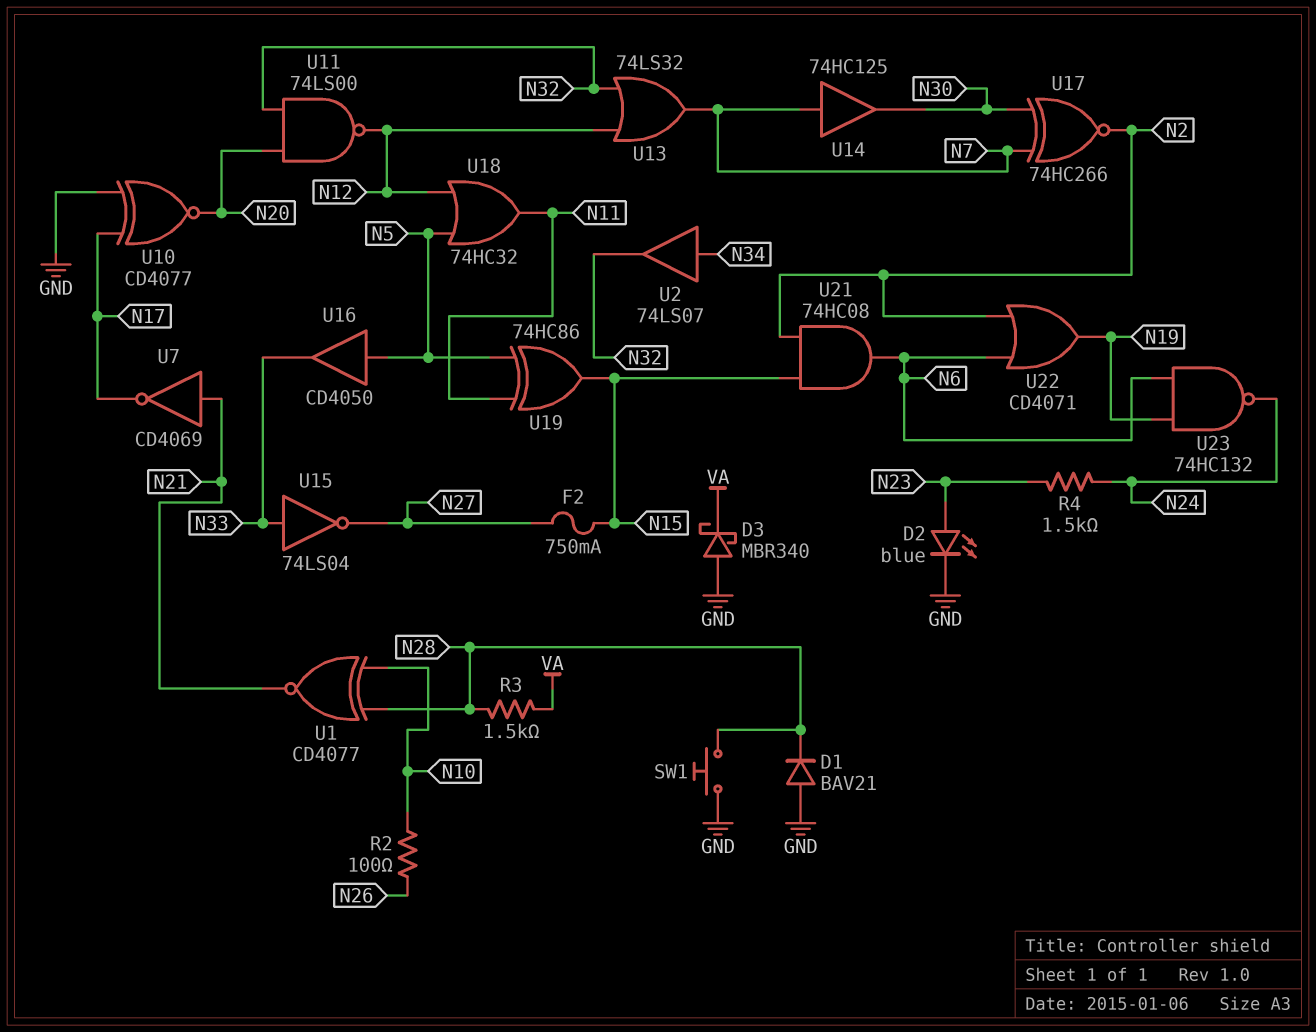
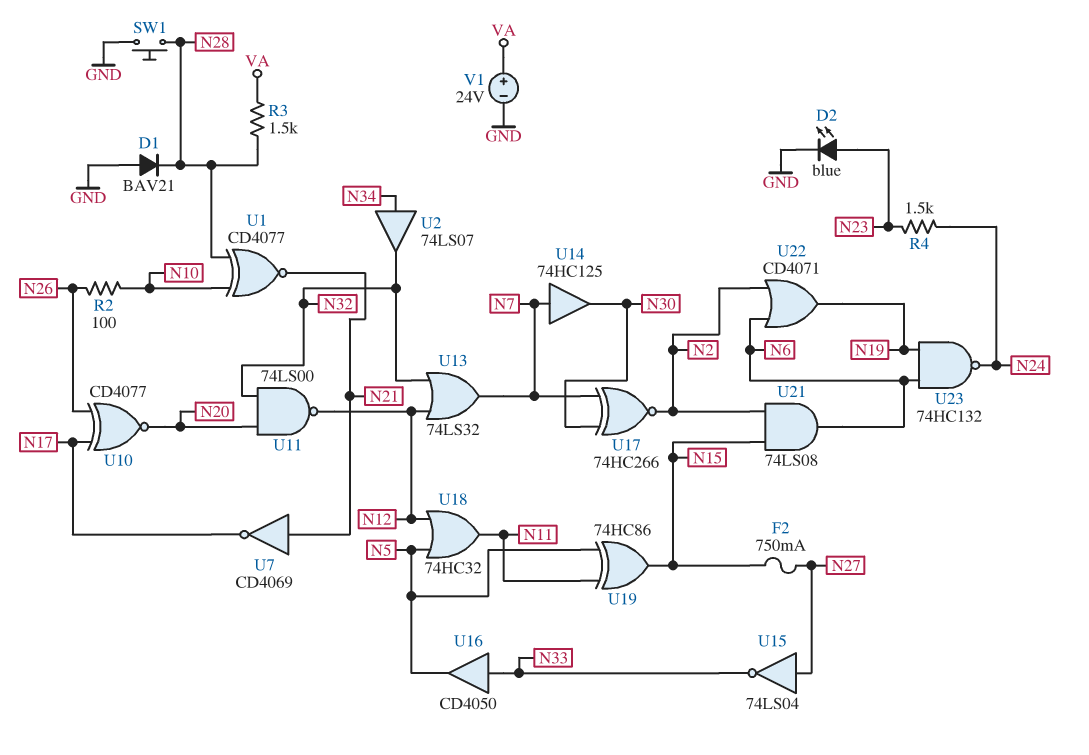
D3: schottky MBR340 (A GND, K VA) -> none
U10: XNOR CD4077 (in GND, in N17, out N20) -> XNOR CD4077 (in N17, in N26, out N20)
U15: NOT 74LS04 (in N33, out N27) -> NOT 74LS04 (in N27, out N33)
U16: buffer CD4050 (in N5, out N33) -> buffer CD4050 (in N33, out N5)
U21: AND 74HC08 (in N2, in N15, out N6) -> AND 74LS08 (in N2, in N15, out N6)
V1: none -> 24V (plus VA, minus GND)

